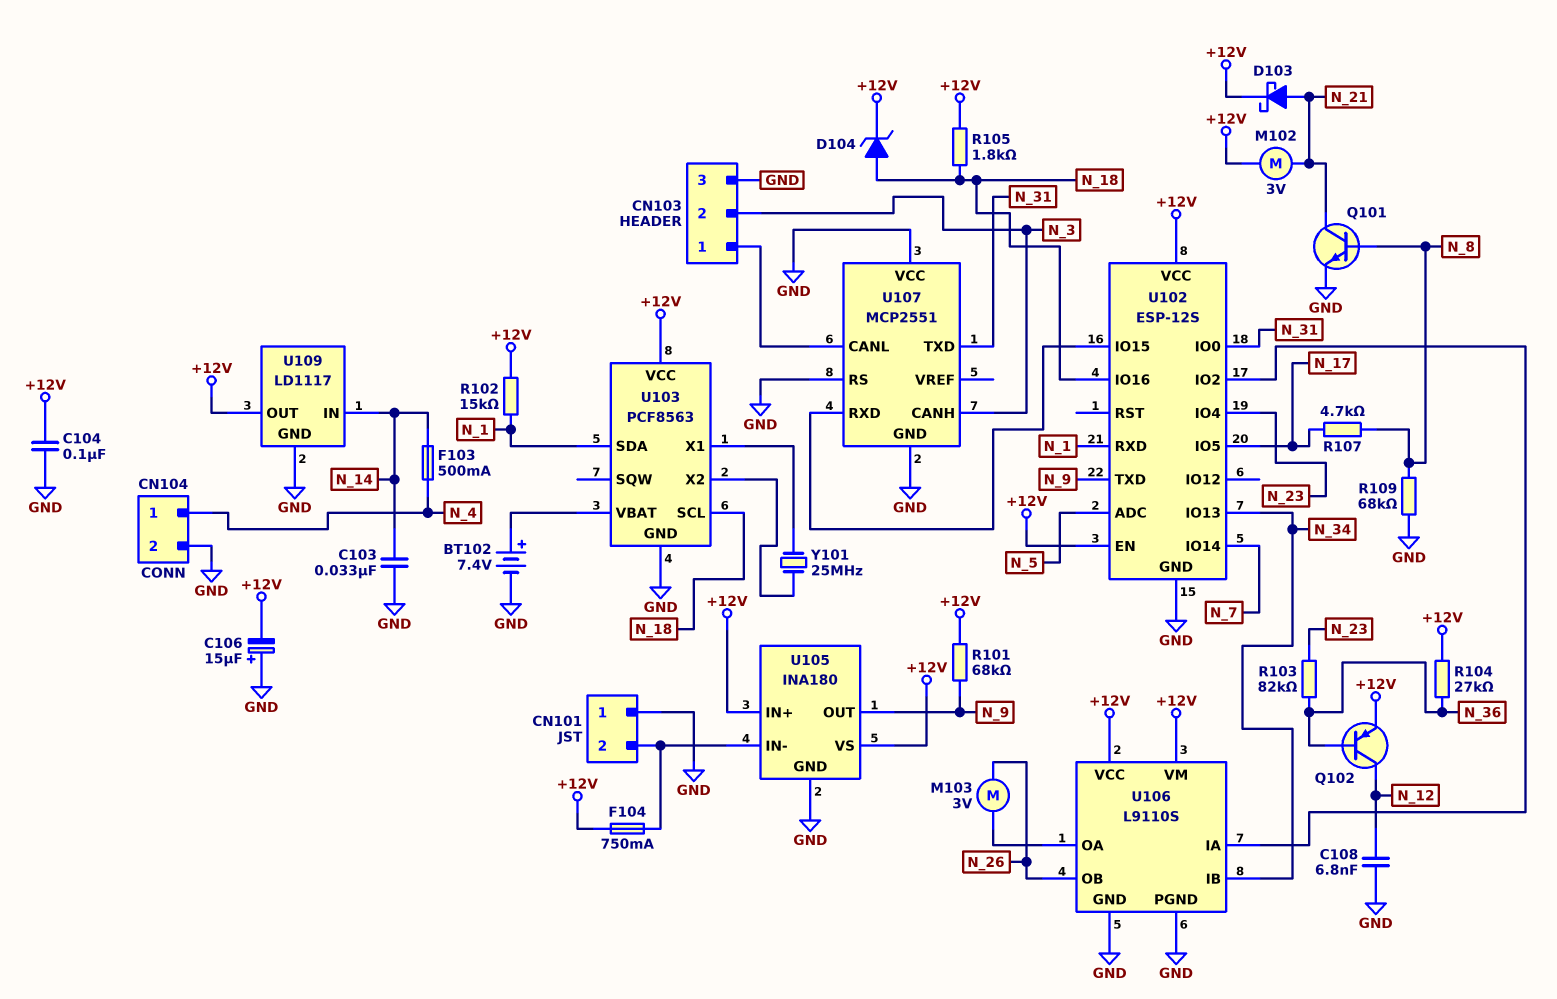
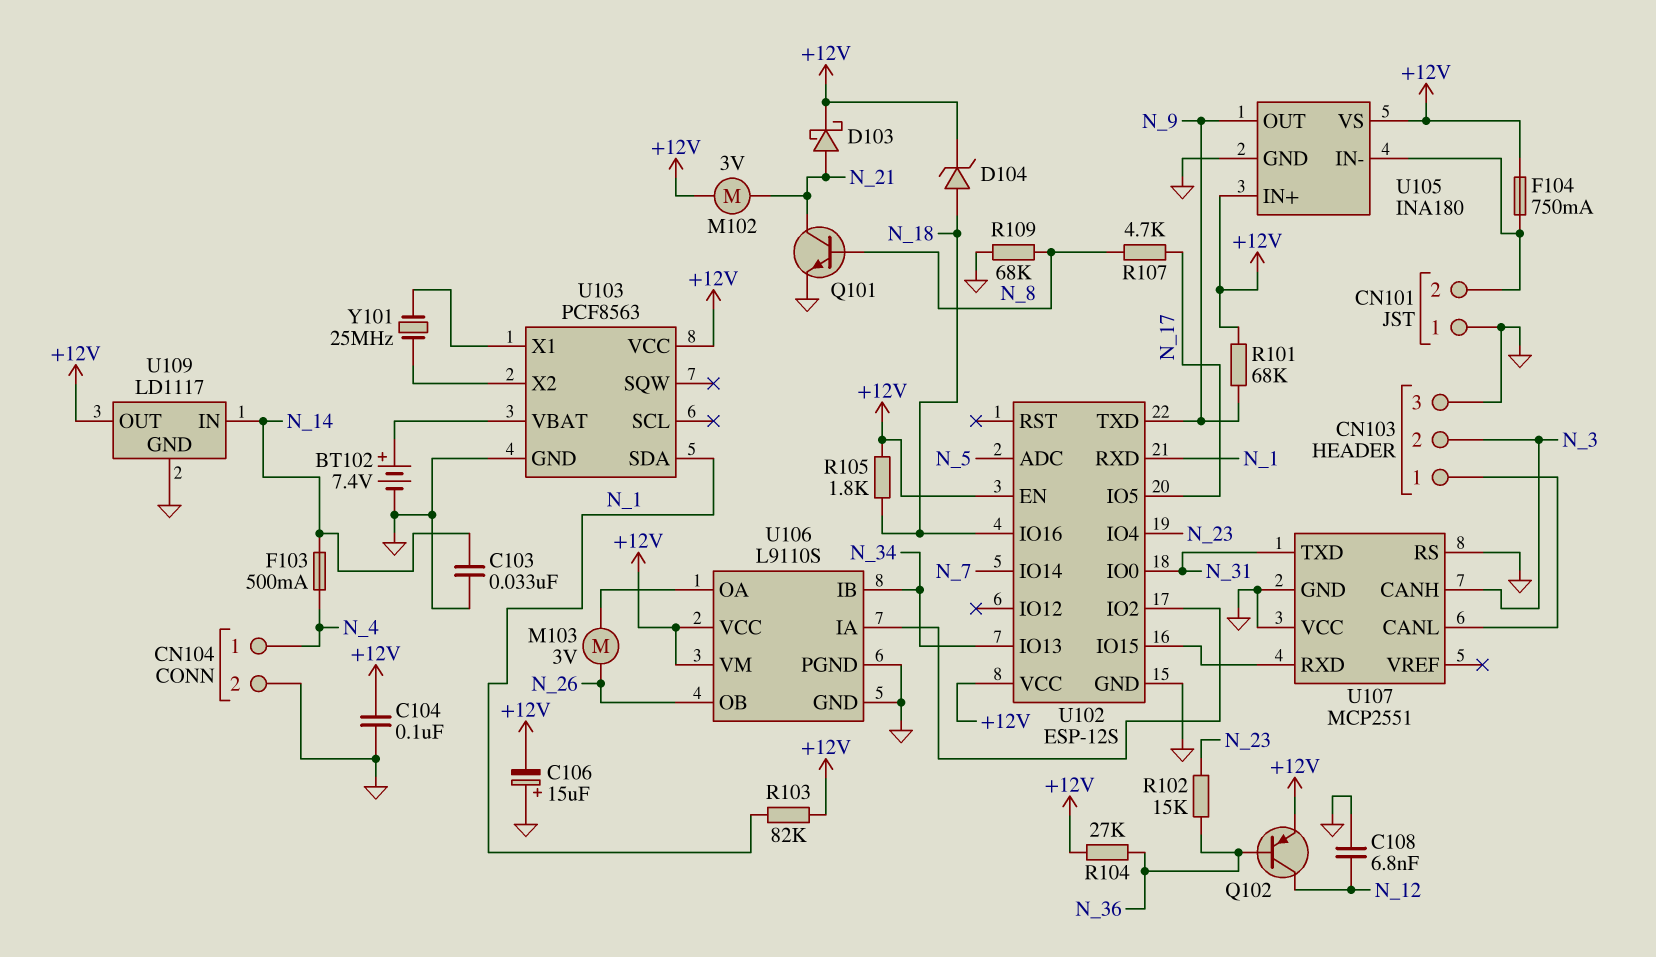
R102: 15k (+12V, N_1) -> 15k (N_23, N_36)
R103: 82k (N_23, N_36) -> 82k (+12V, N_1)
U103 pin SCL: N_18 -> none

